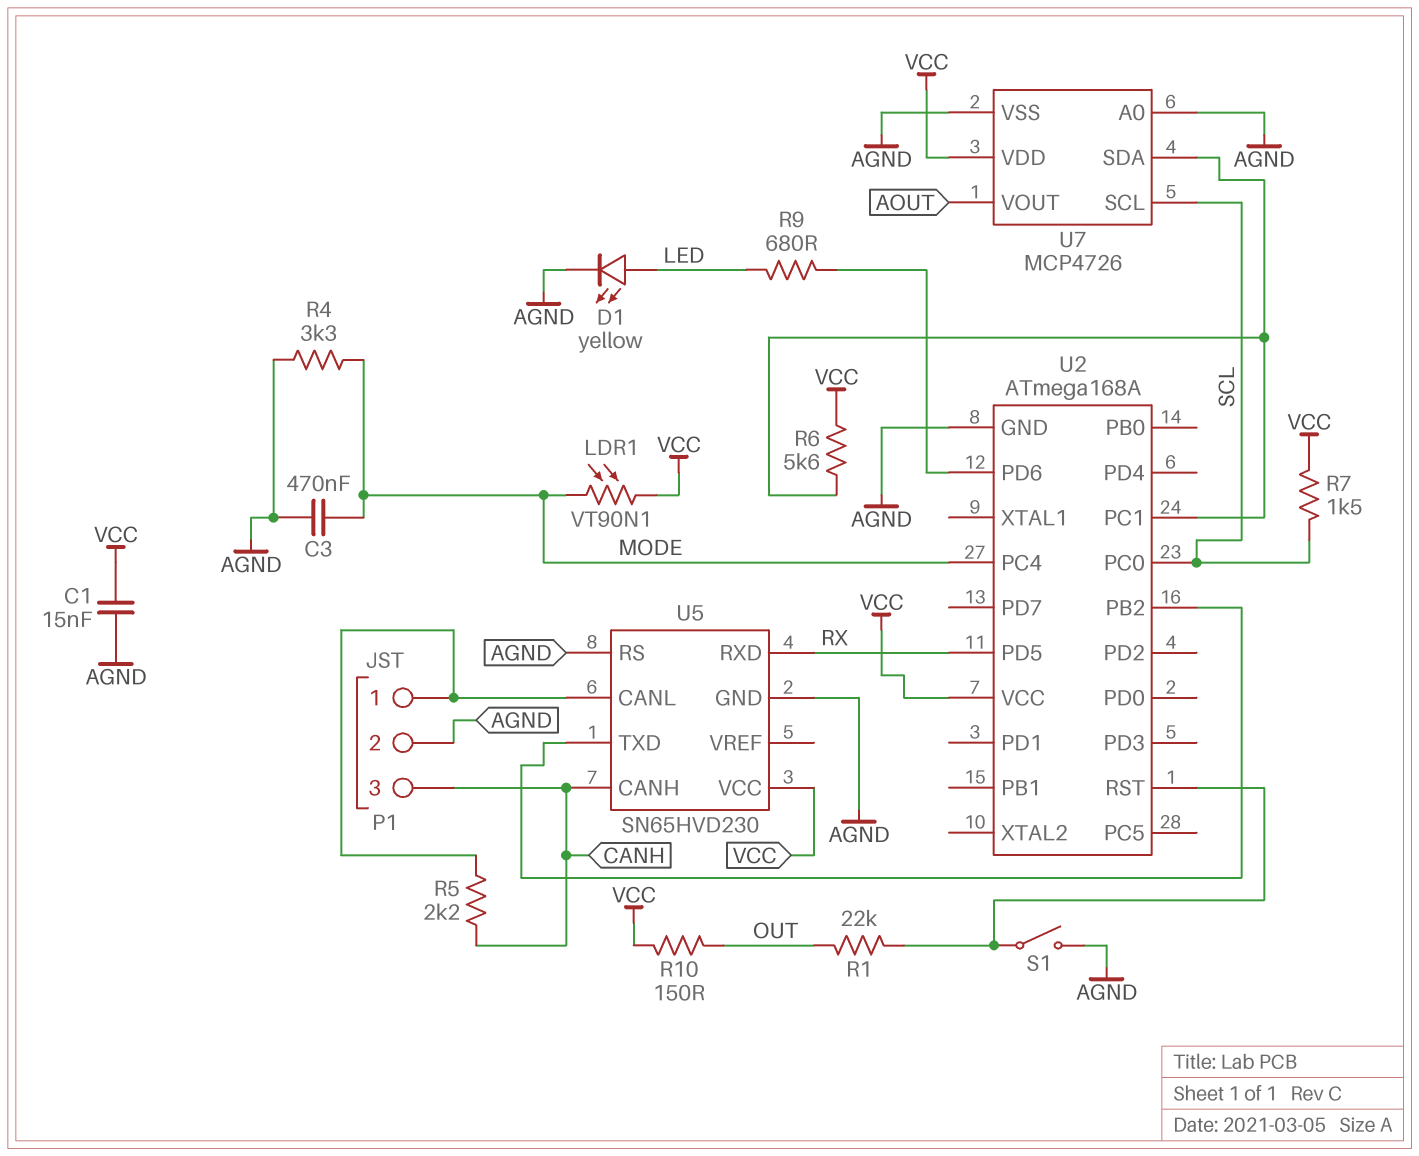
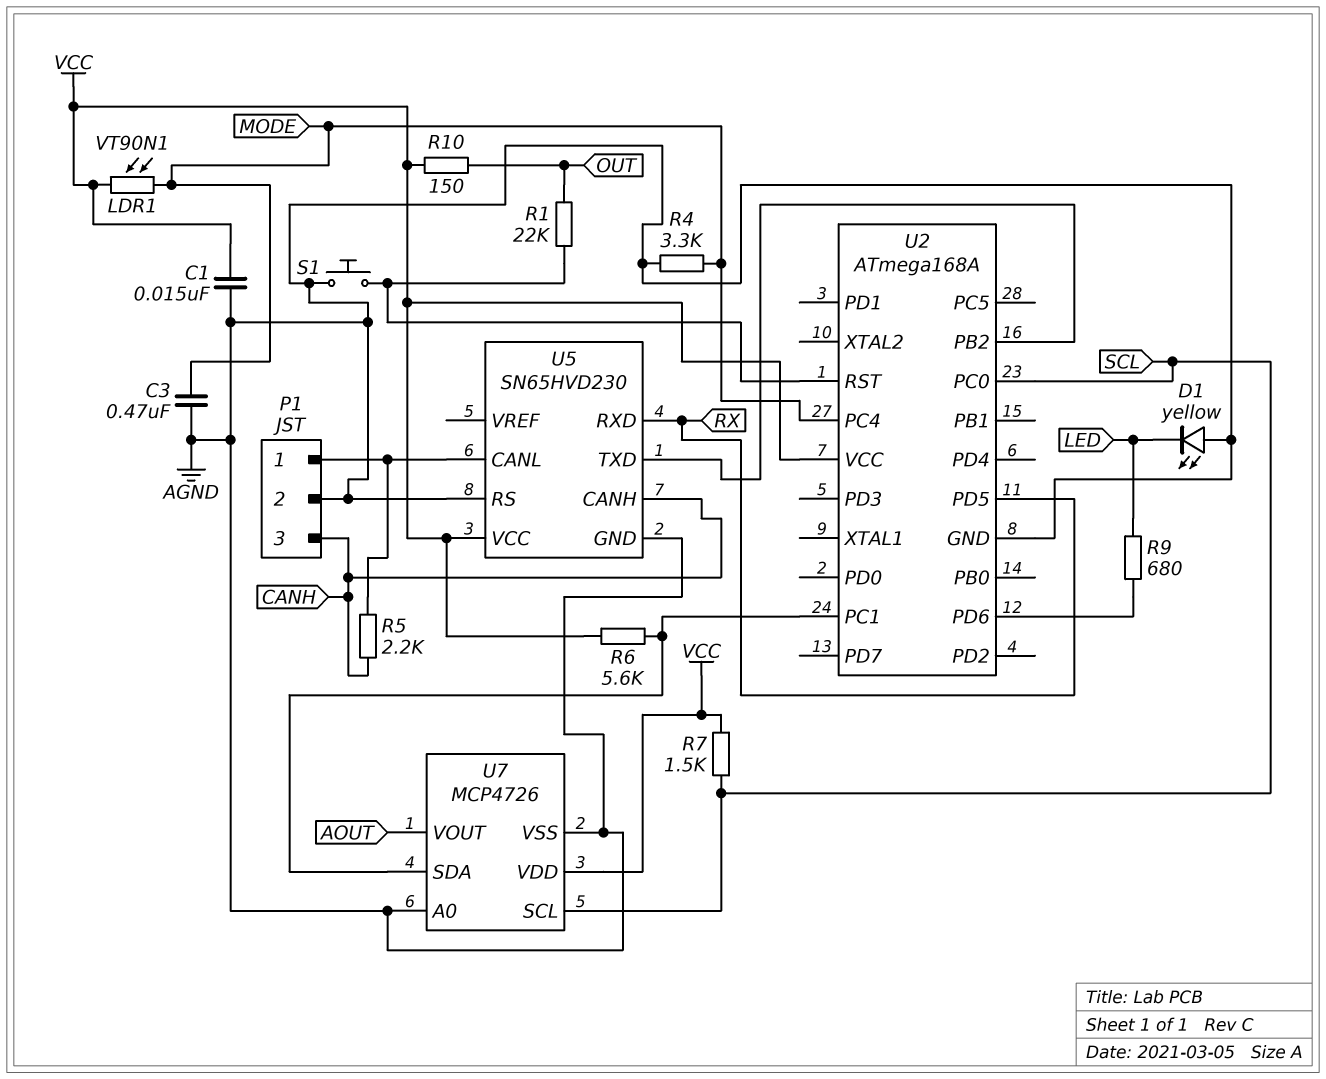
D1: LED yellow (A LED, K AGND) -> LED yellow (A AGND, K LED)
S1: switch (AGND, U2/RST) -> button (AGND, U2/RST)

